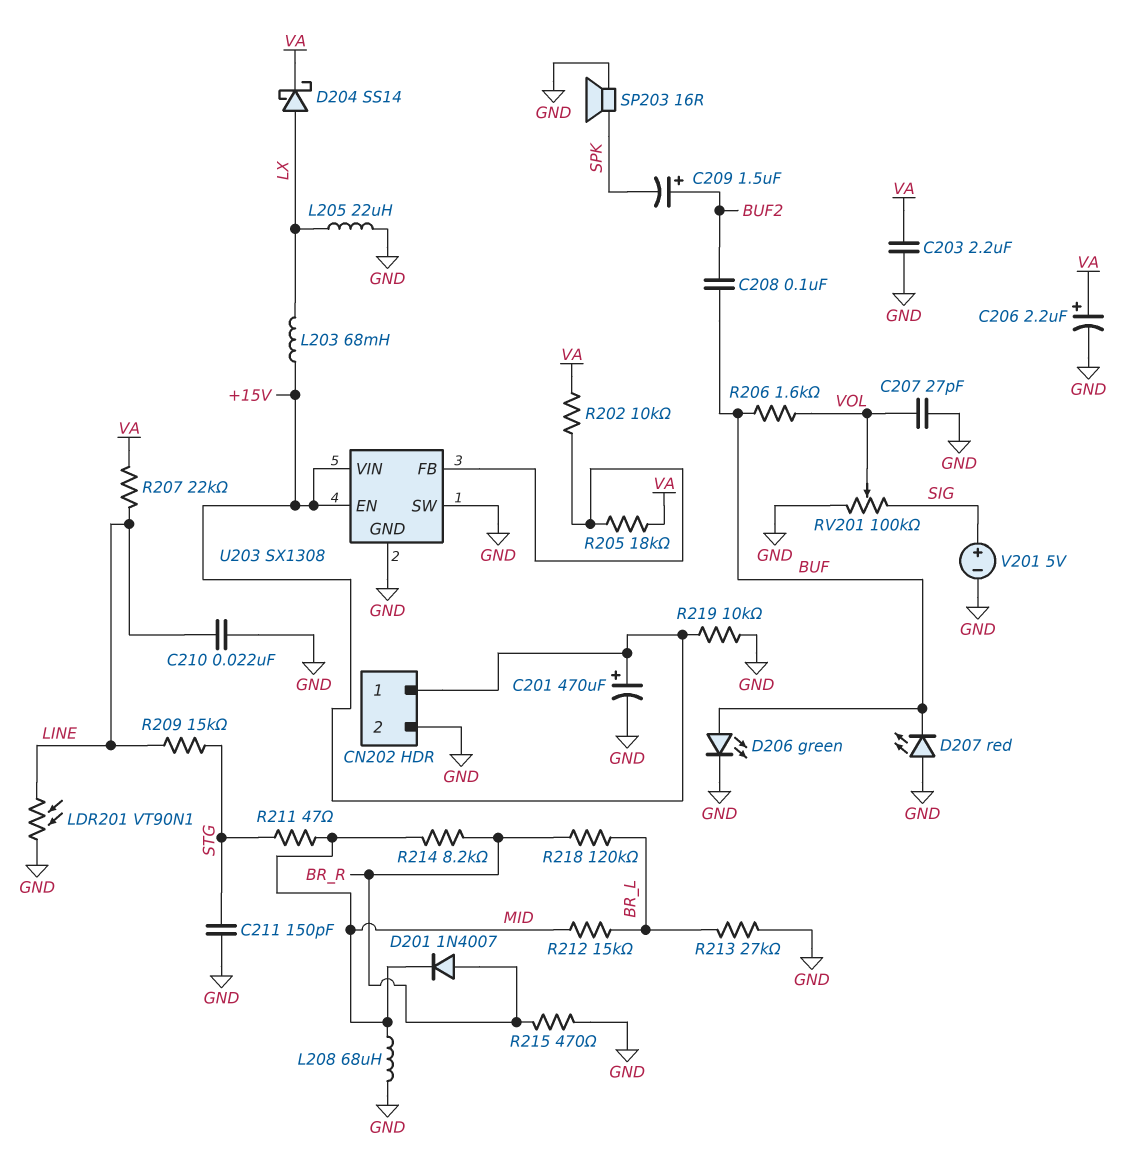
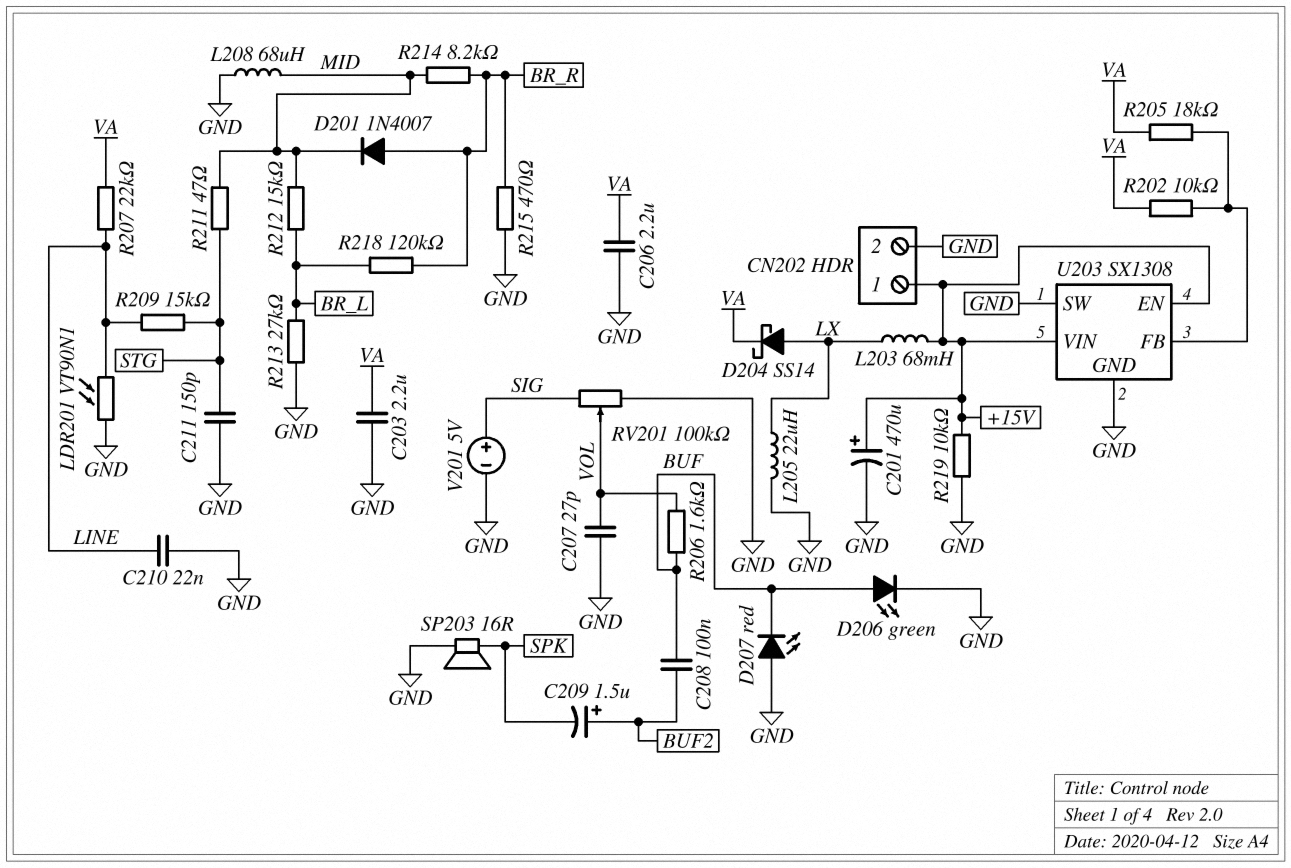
C206: 2.2uF (plus VA, minus GND) -> 2.2uF (GND, VA)

